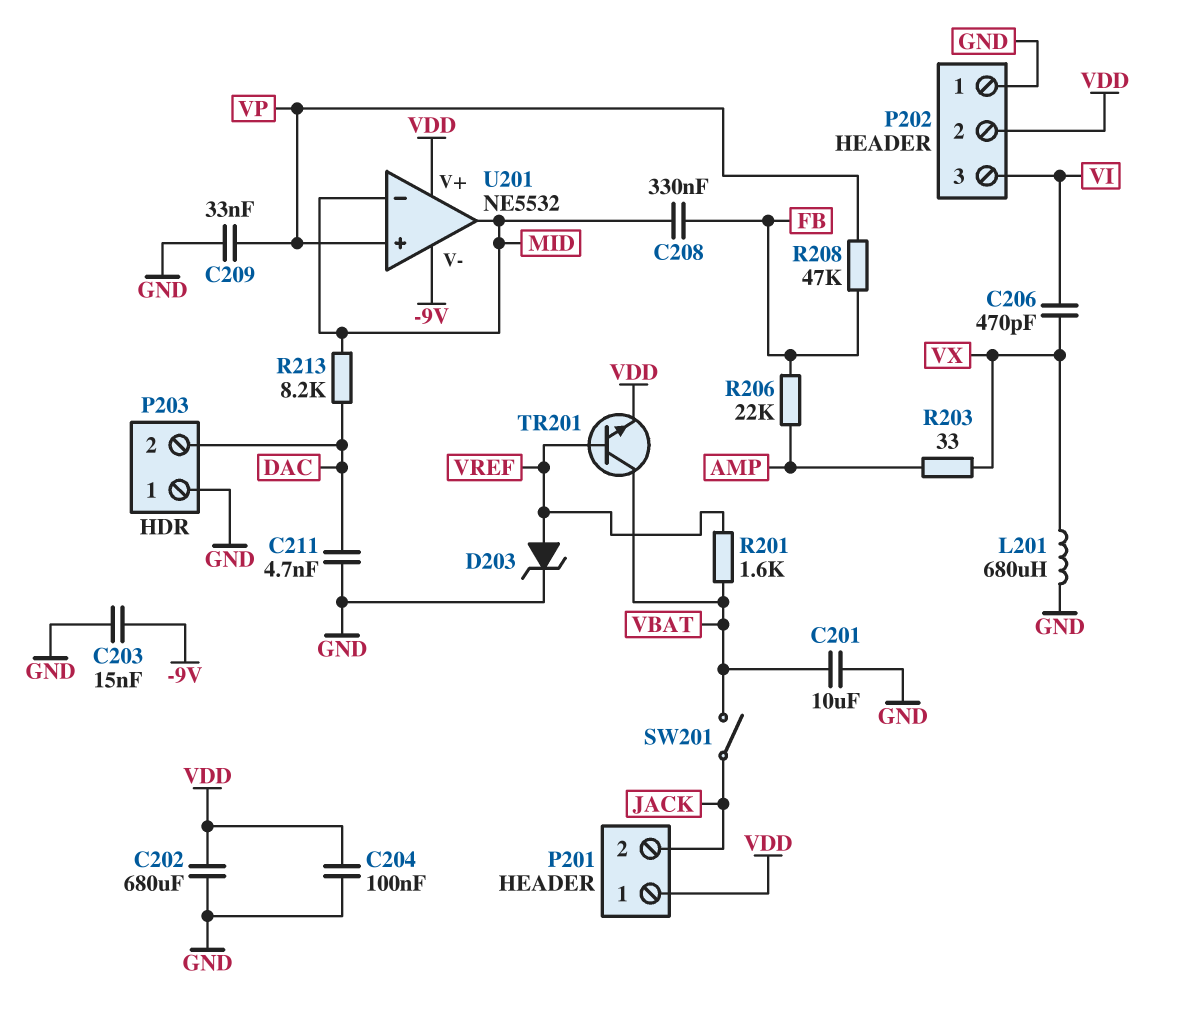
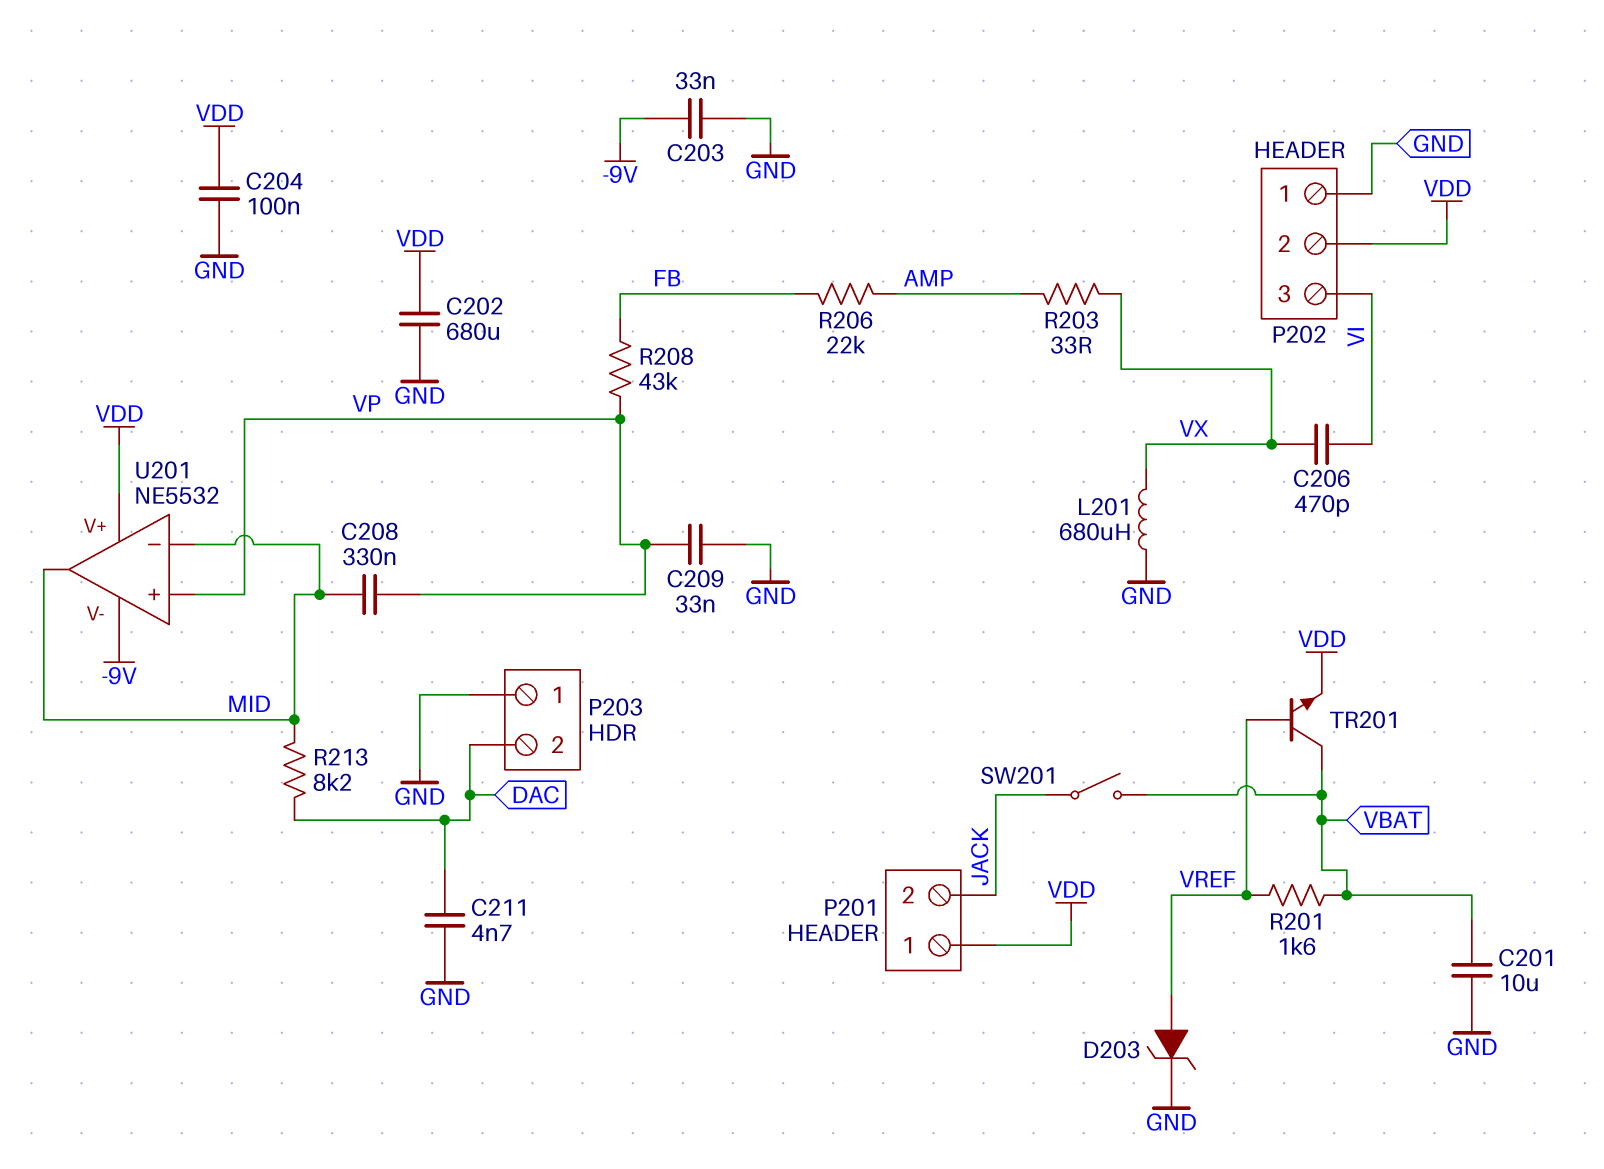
C203: 15nF (-9V, GND) -> 33nF (-9V, GND)
C208: 330nF (FB, MID) -> 330nF (MID, VP)
R208: 47k (FB, VP) -> 43k (FB, VP)

